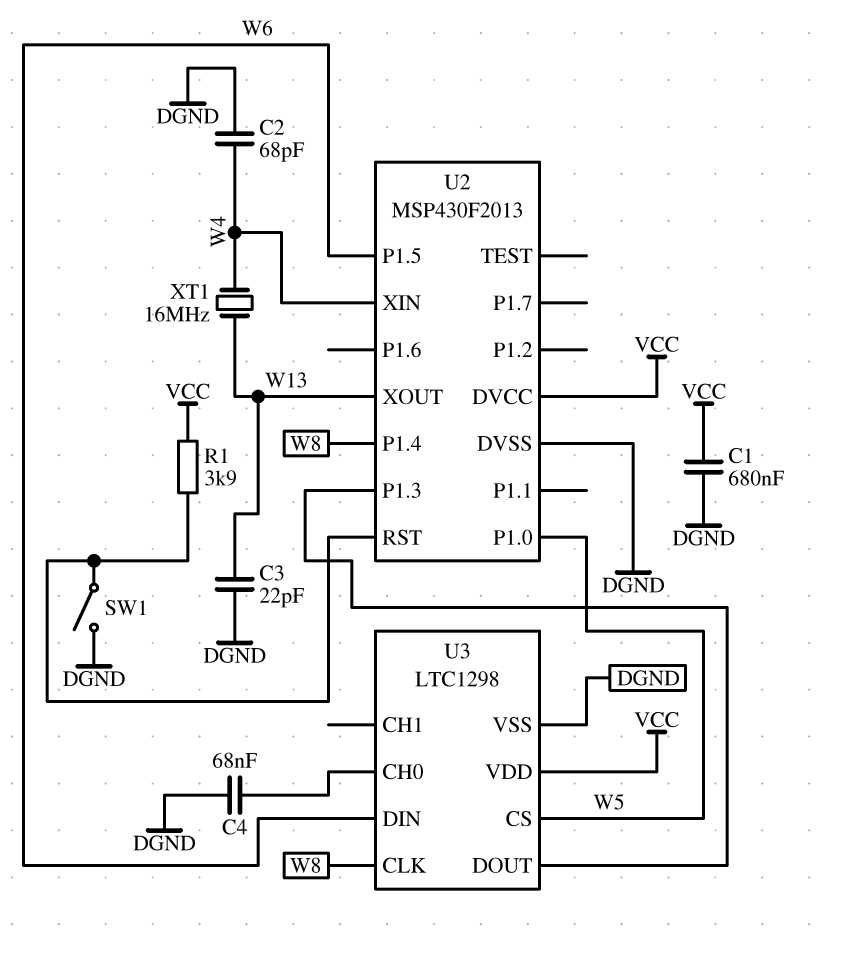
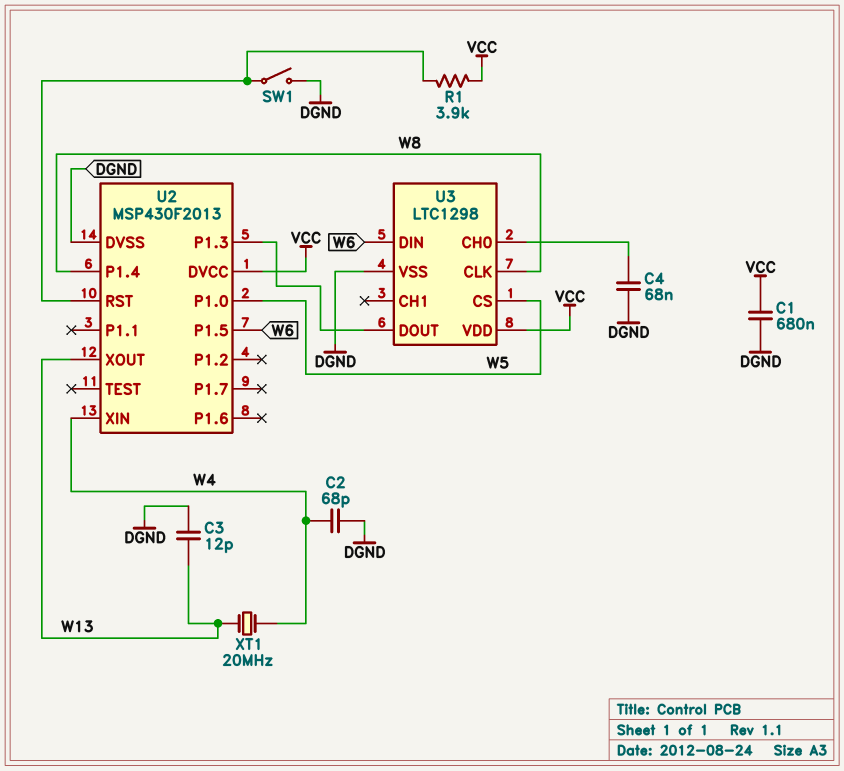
C3: 22pF (DGND, W13) -> 12pF (DGND, W13)
XT1: 16MHz (W4, W13) -> 20MHz (W4, W13)

